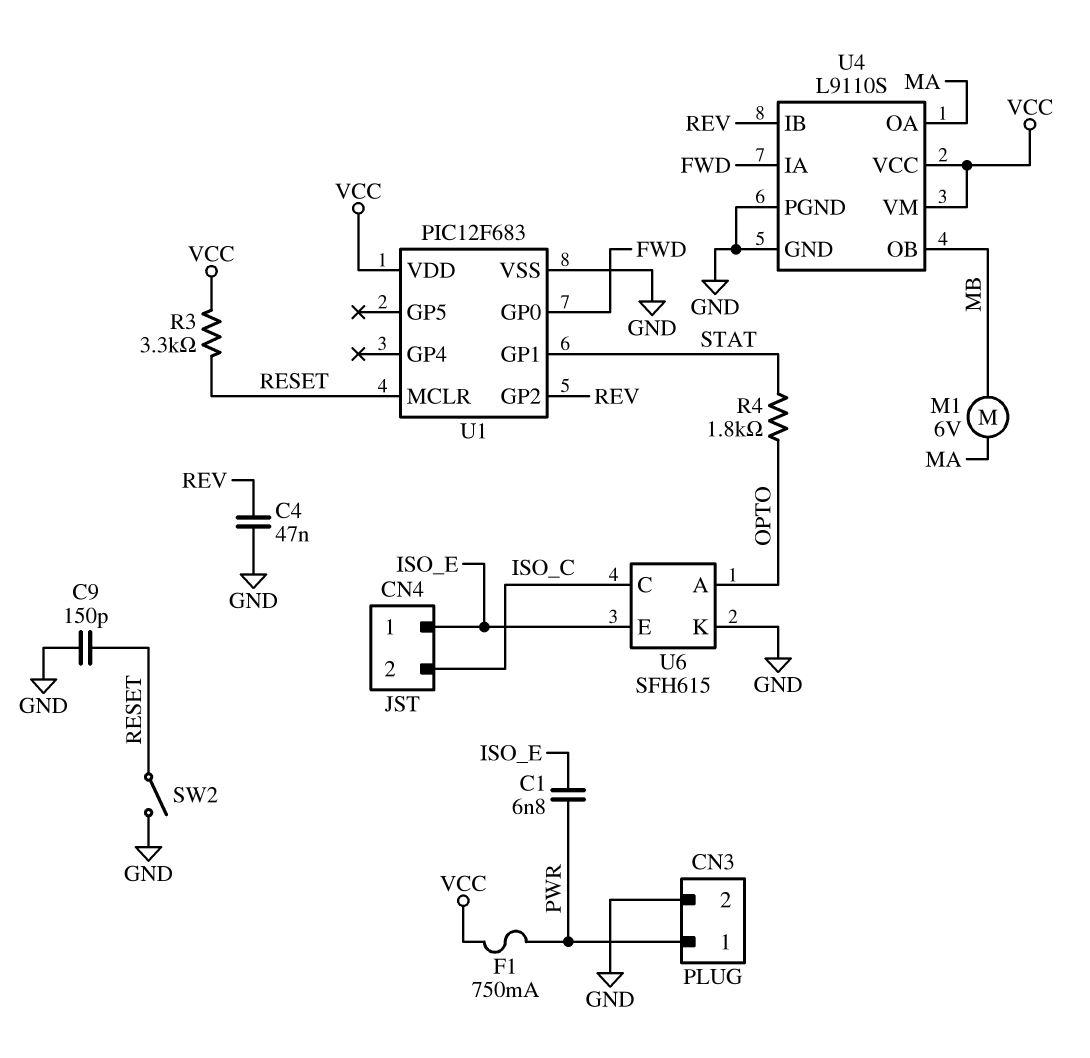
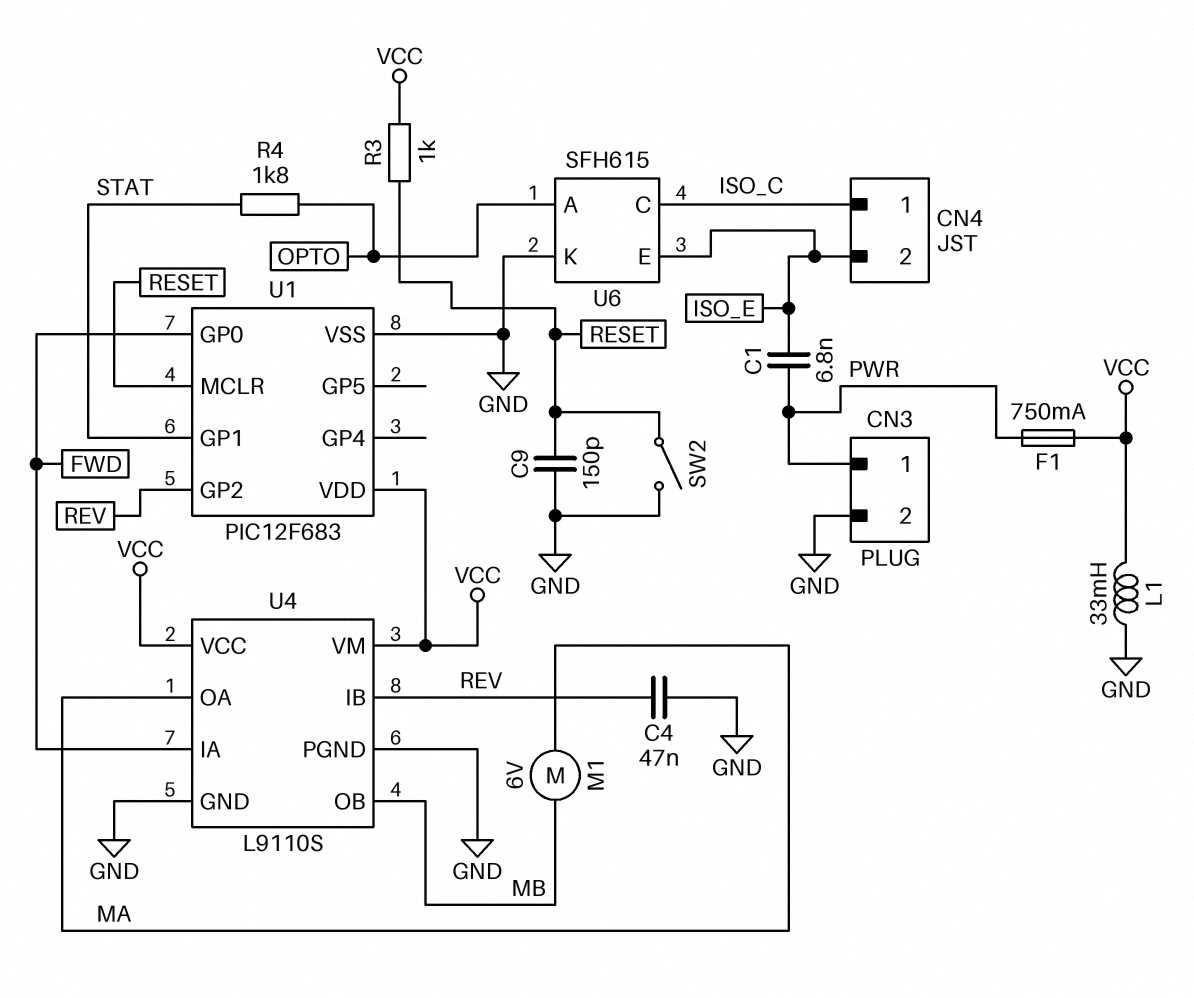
CN4 pin 1: ISO_E -> ISO_C
CN4 pin 2: ISO_C -> ISO_E
L1: none -> 33mH (GND, VCC)
R3: 3.3k (RESET, VCC) -> 1k (RESET, VCC)

